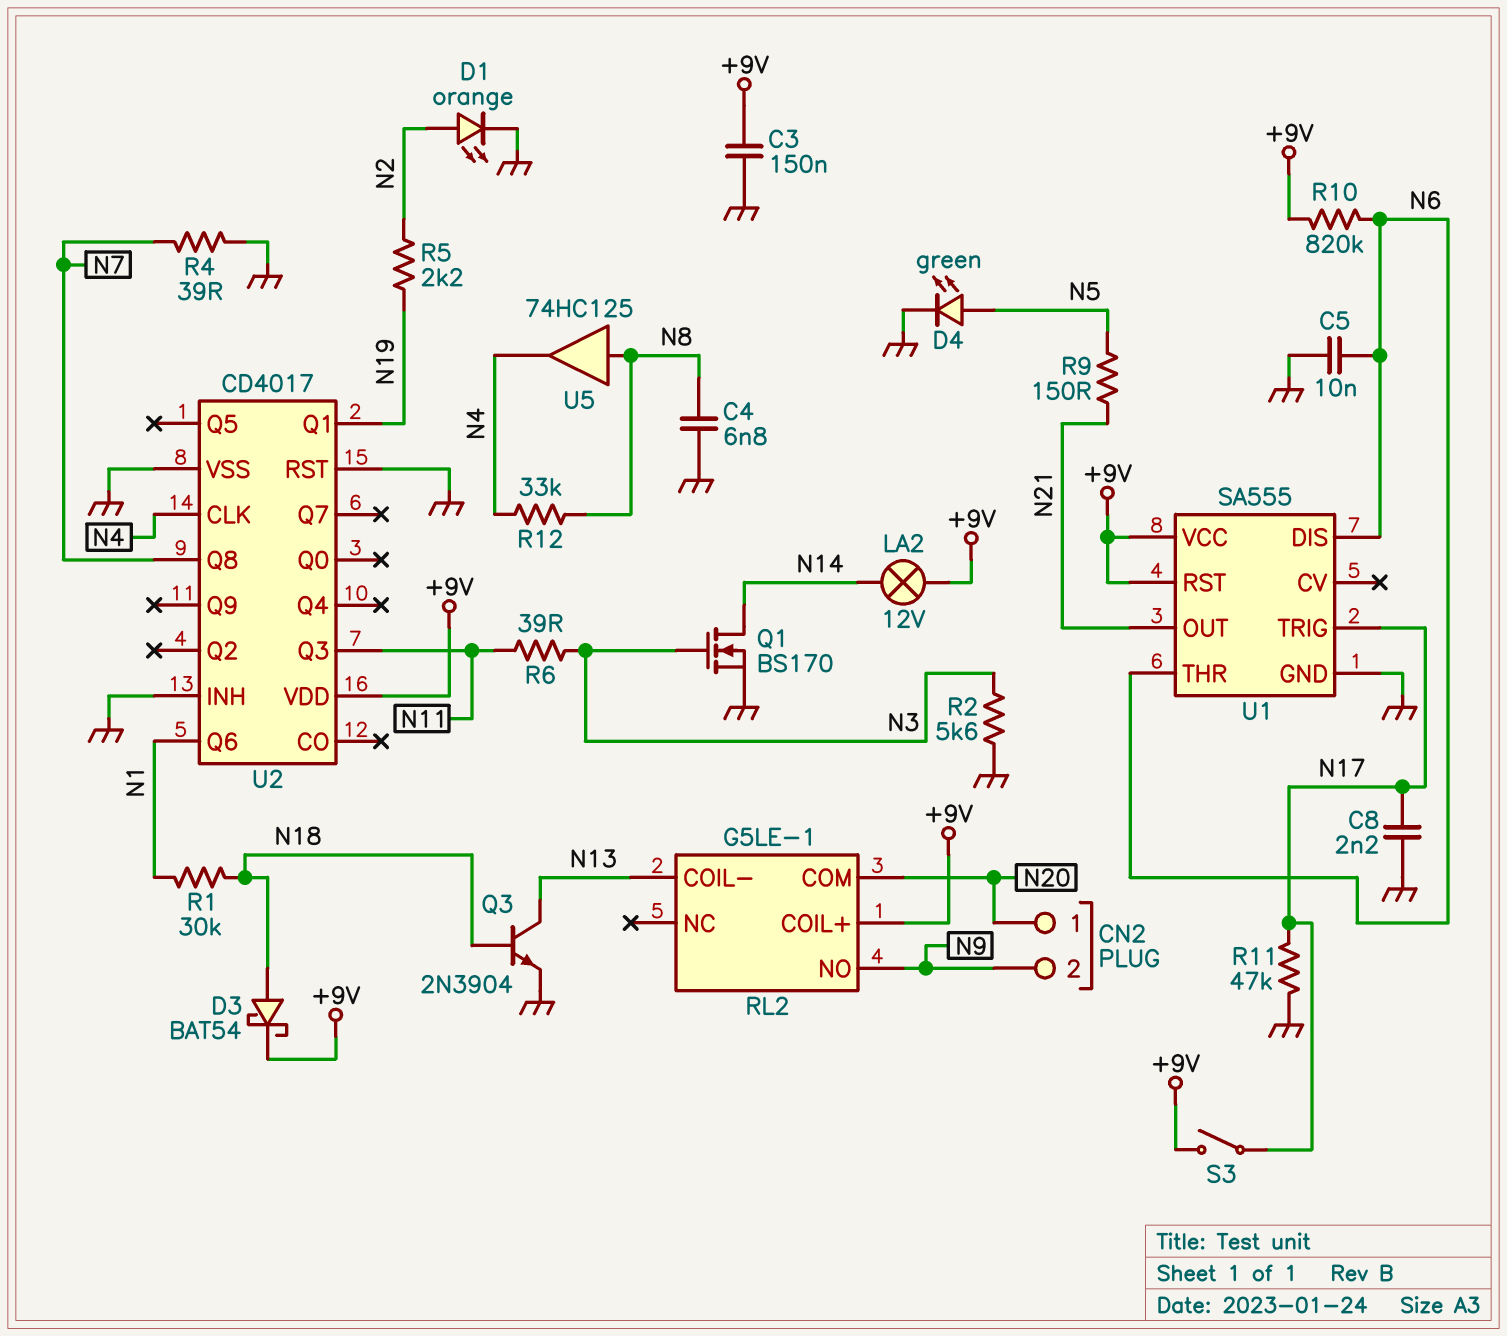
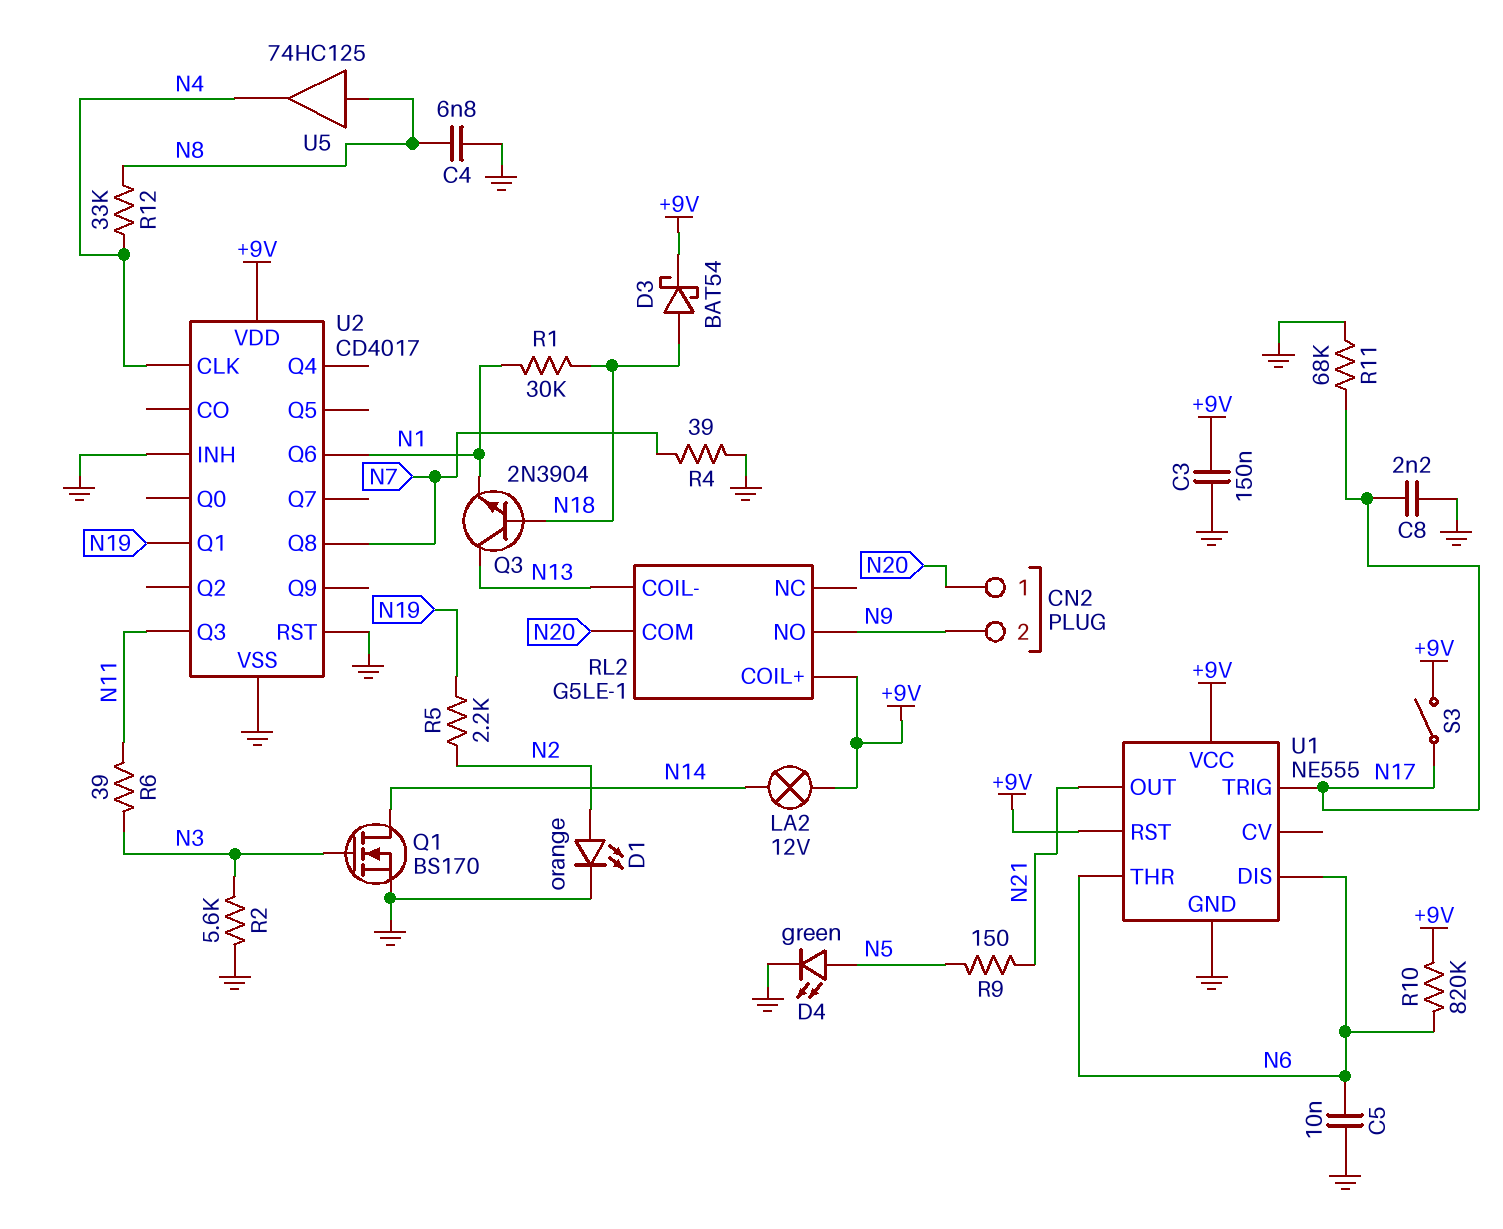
Q3: NPN 2N3904 (B N18, C N13, E GND) -> NPN 2N3904 (B N18, C N13, E N1)
R11: 47k (GND, N17) -> 68k (GND, N17)
U1: SA555 -> NE555

